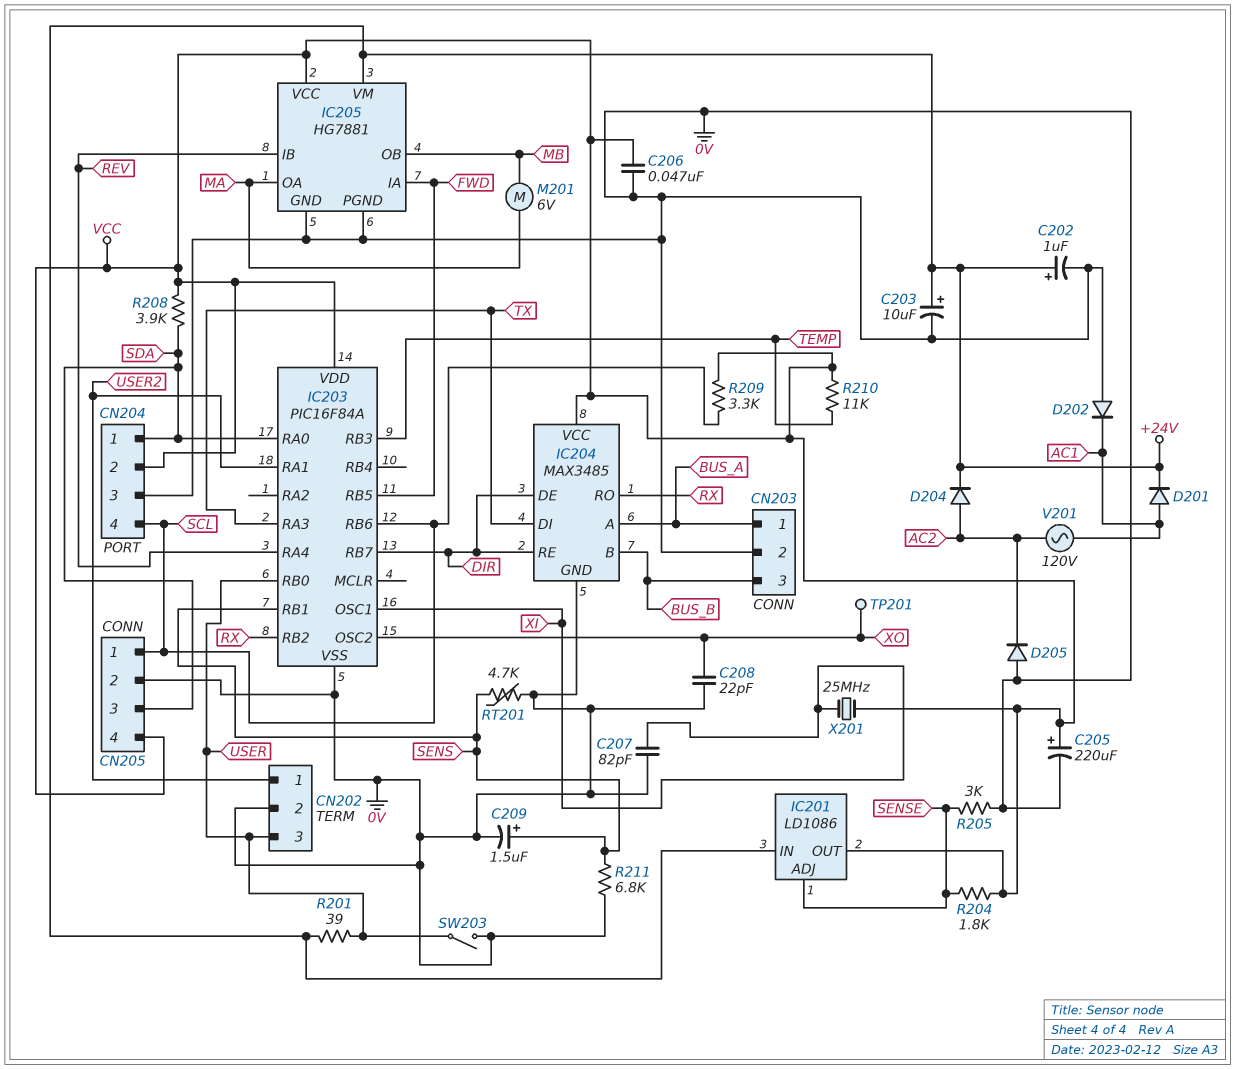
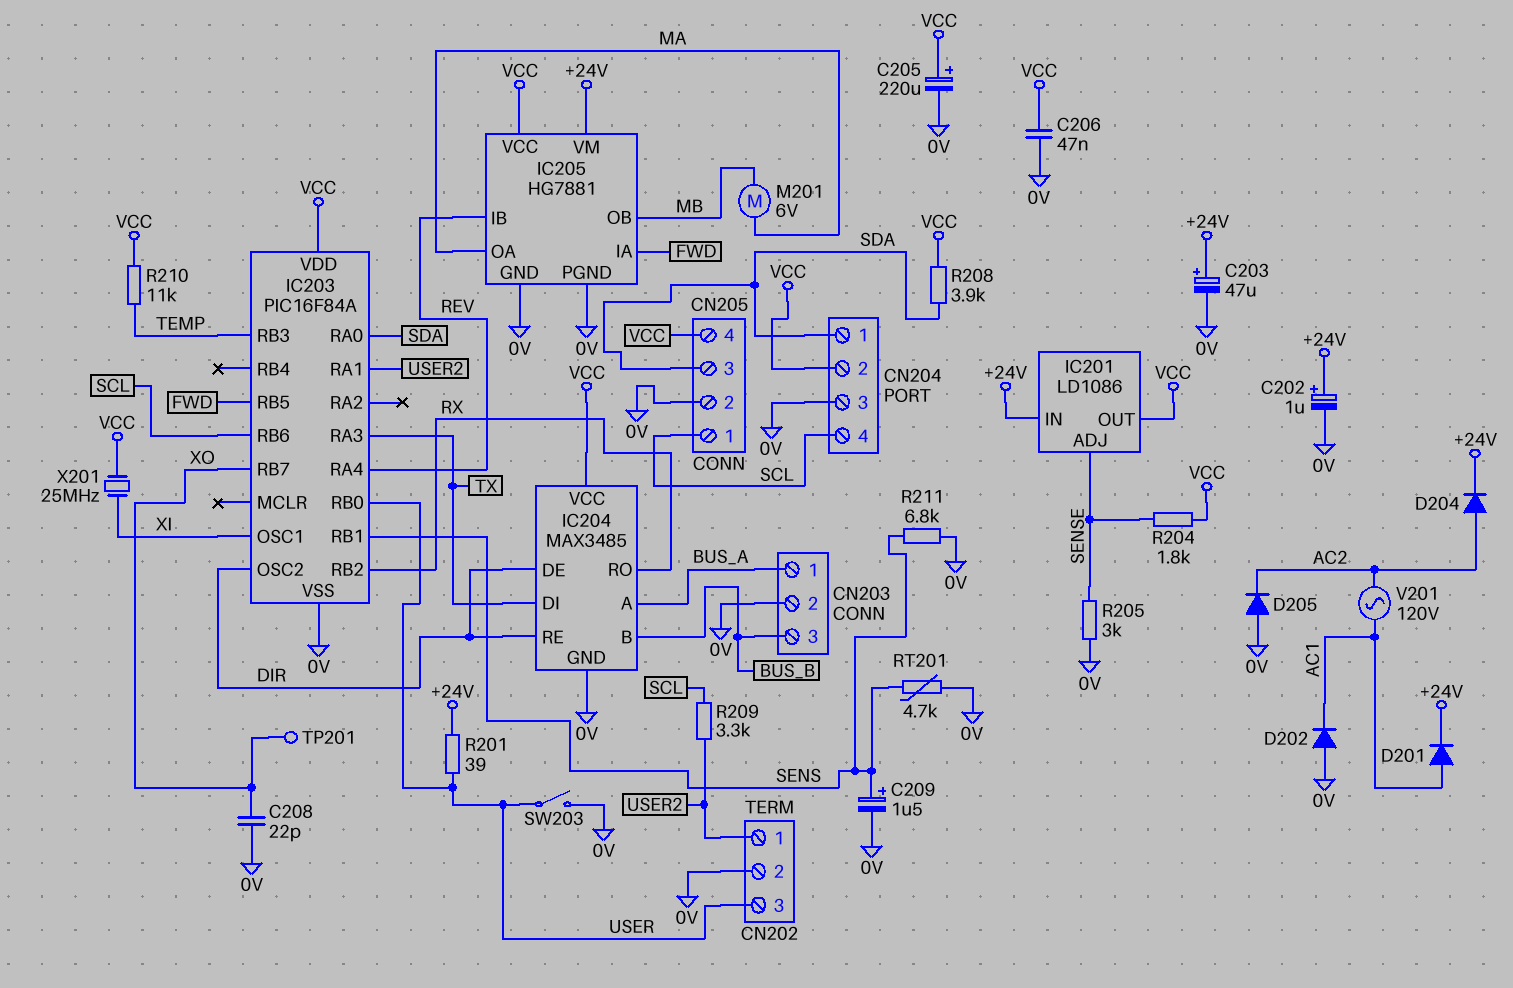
C203: 10uF (plus +24V, minus 0V) -> 47uF (plus +24V, minus 0V)
C207: 82pF (0V, XI) -> none
IC203 pin OSC2: XO -> DIR
IC203 pin RB7: DIR -> XO
R209: 3.3k (SCL, VCC) -> 3.3k (SCL, USER2)

